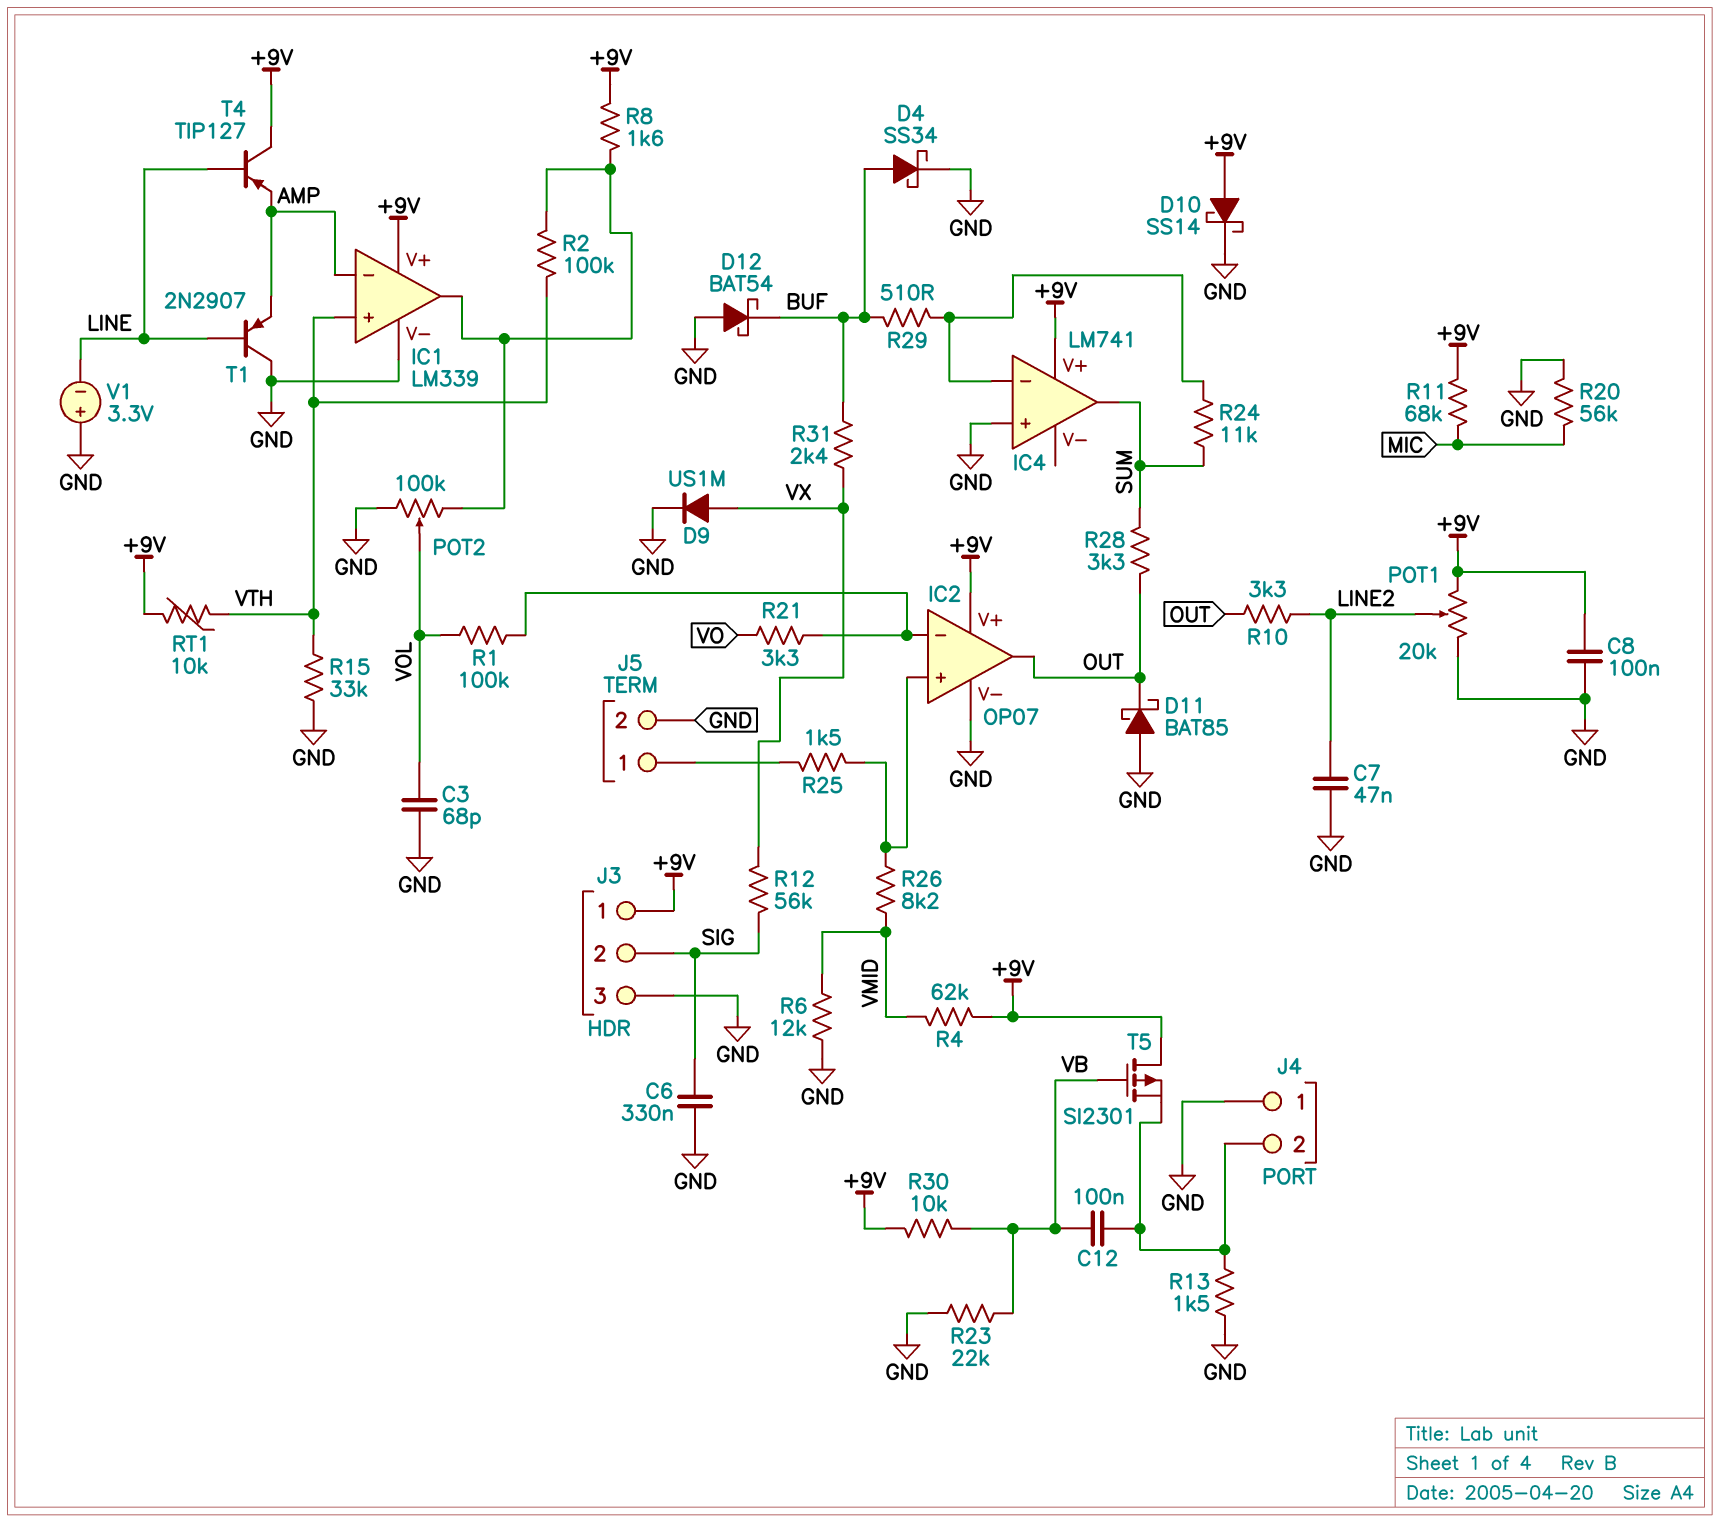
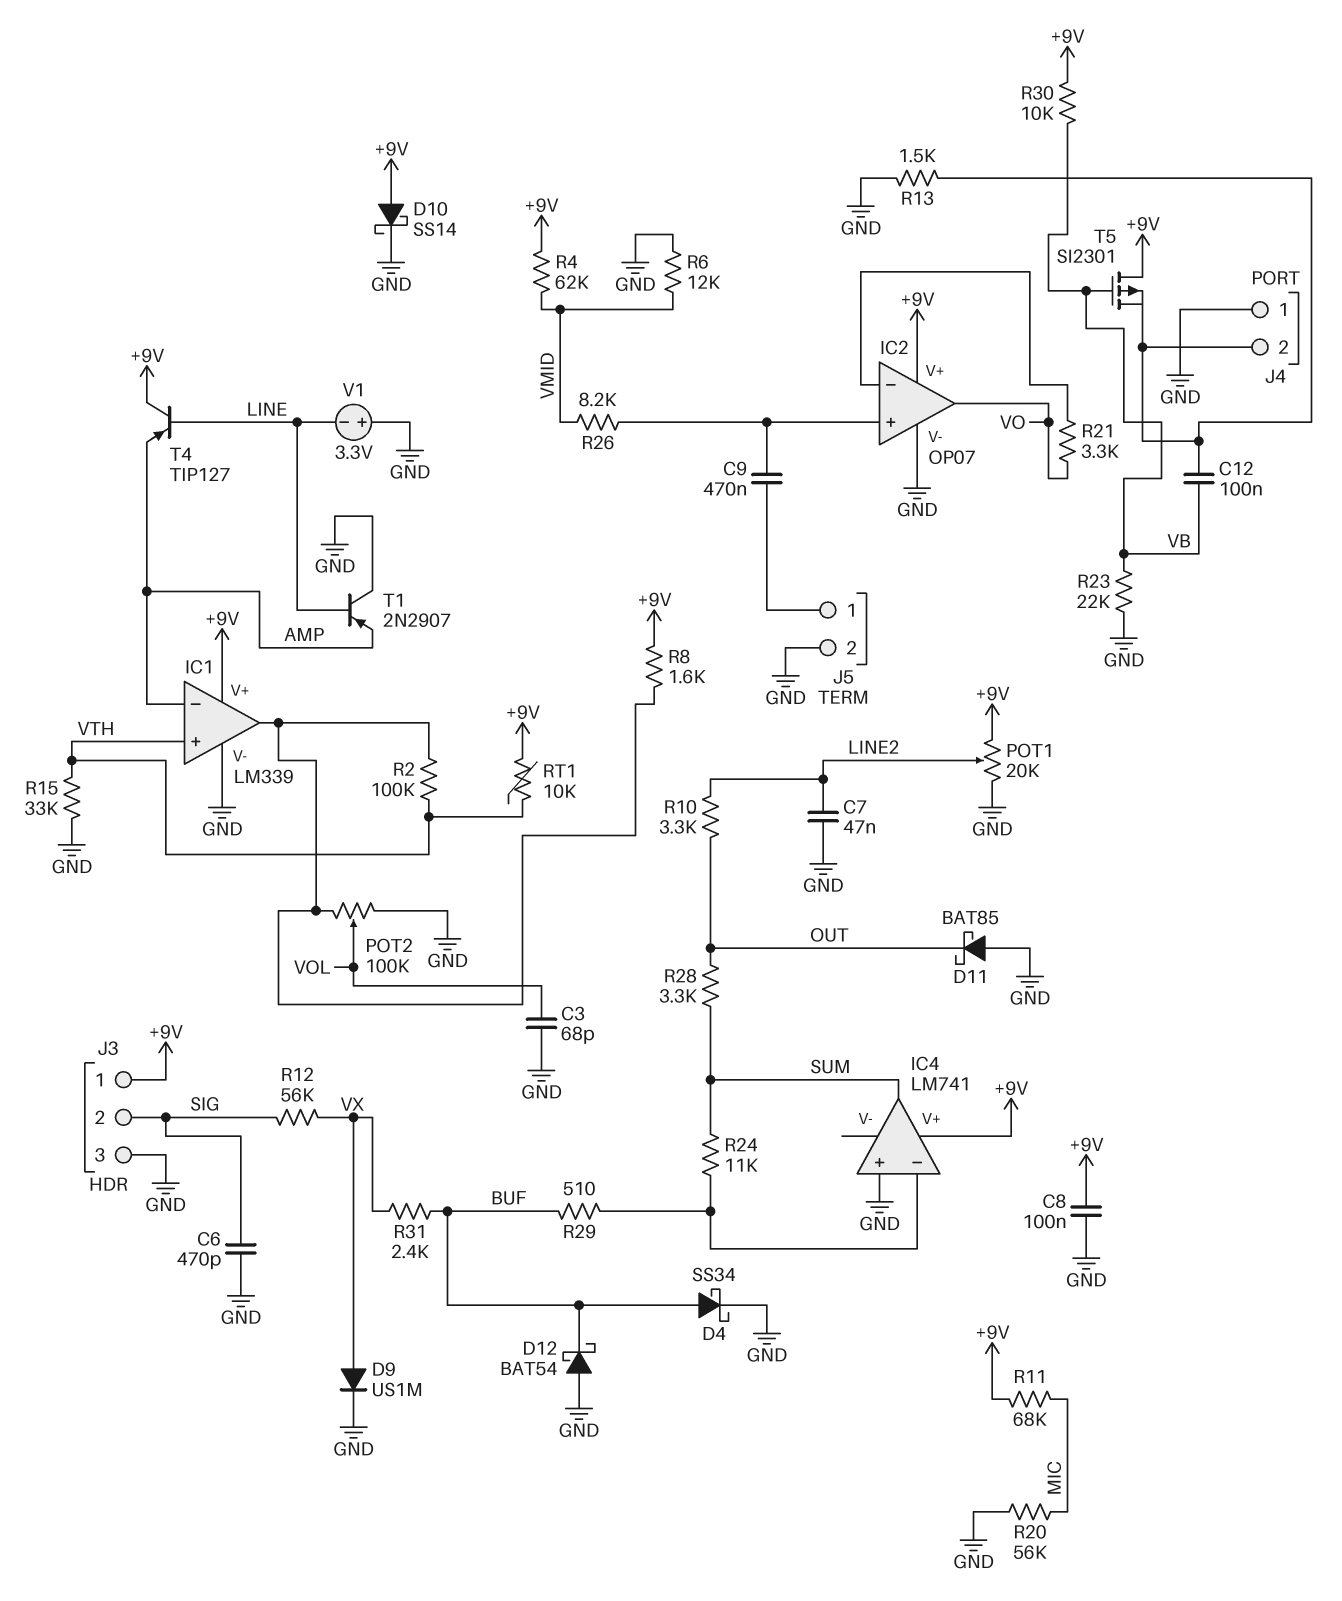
C6: 330nF (GND, SIG) -> 470pF (GND, SIG)
C9: none -> 470nF (IC2/in+, J5/1)
IC2 pin out: OUT -> VO
R1: 100k (IC2/in-, VOL) -> none
R25: 1.5k (IC2/in+, J5/1) -> none

